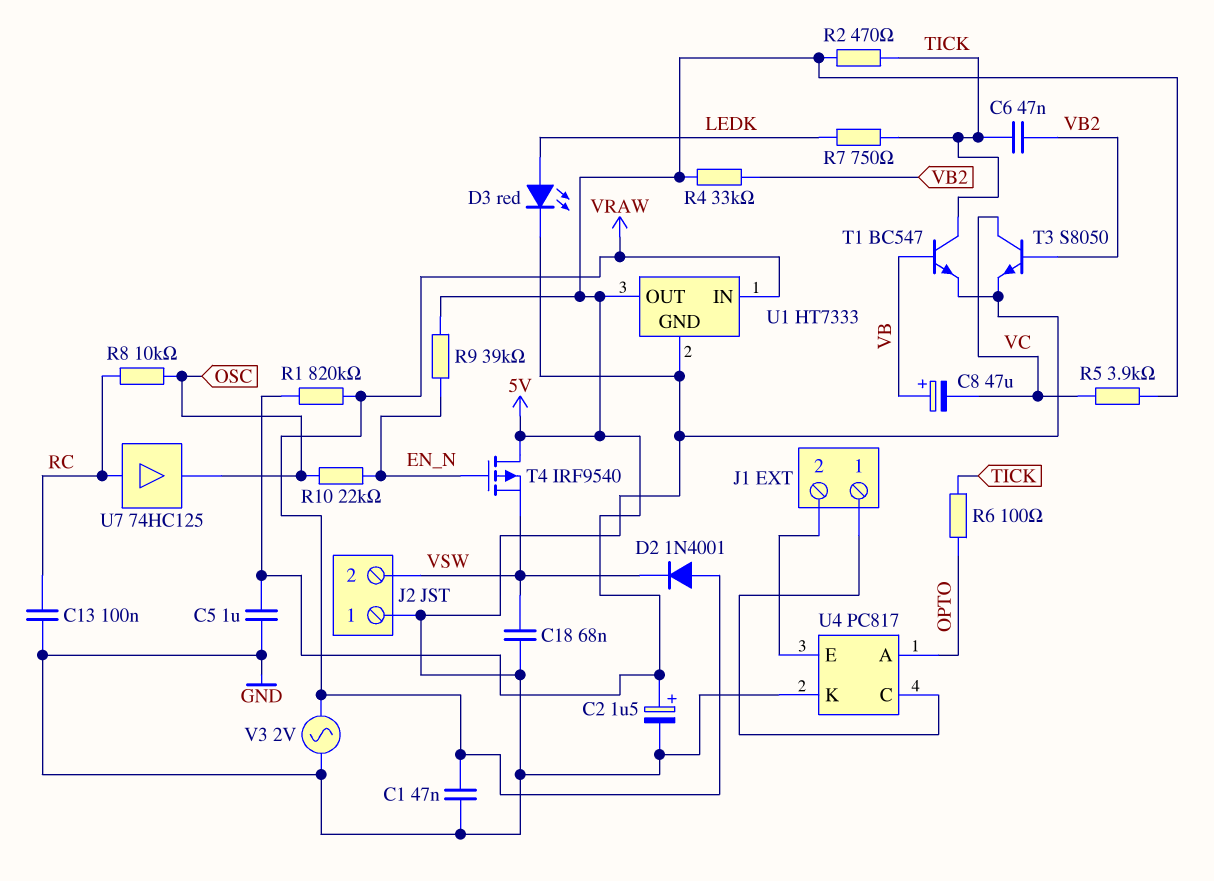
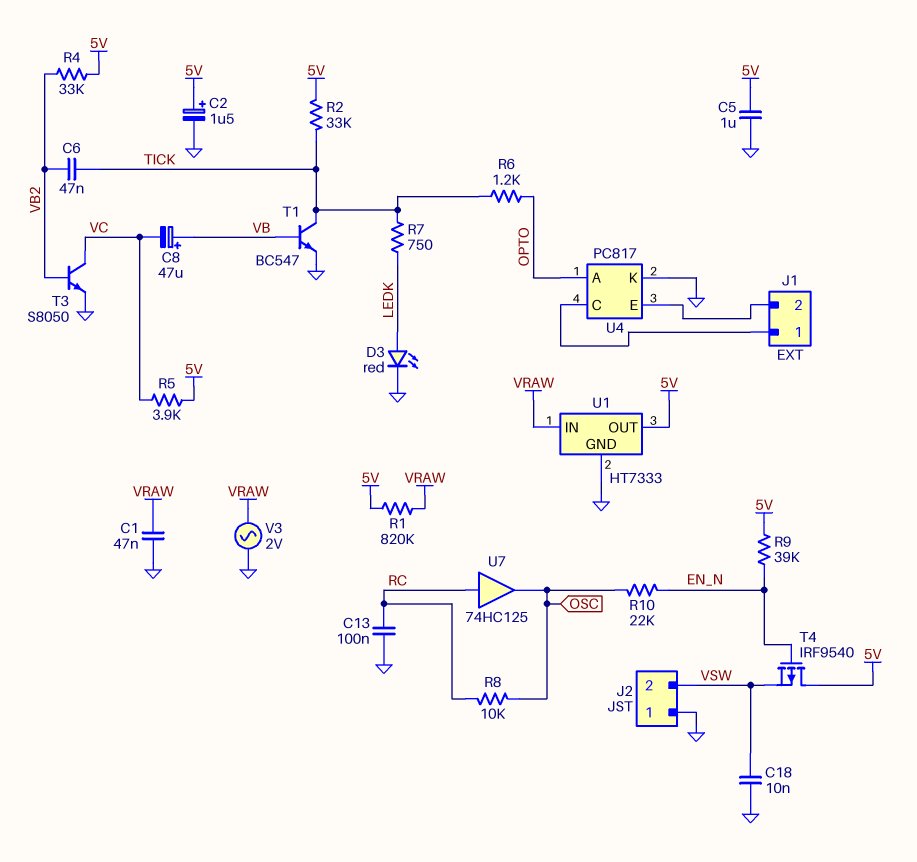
C18: 68nF (GND, VSW) -> 10nF (GND, VSW)
D2: diode 1N4001 (A VRAW, K VSW) -> none
R2: 470 (5V, TICK) -> 33k (5V, TICK)
R6: 100 (OPTO, TICK) -> 1.2k (OPTO, TICK)

